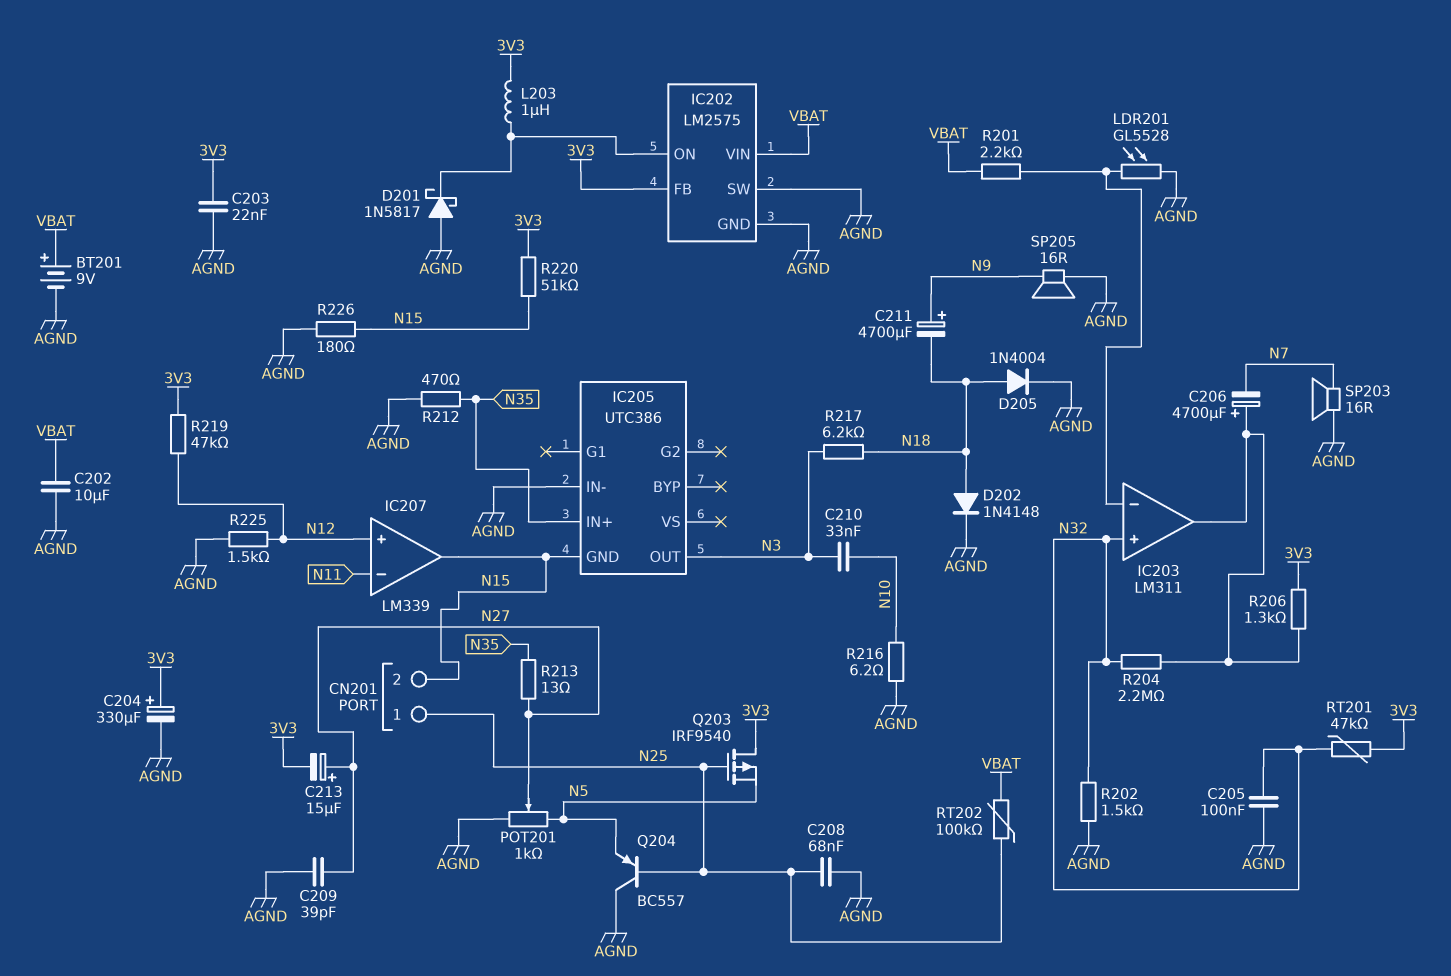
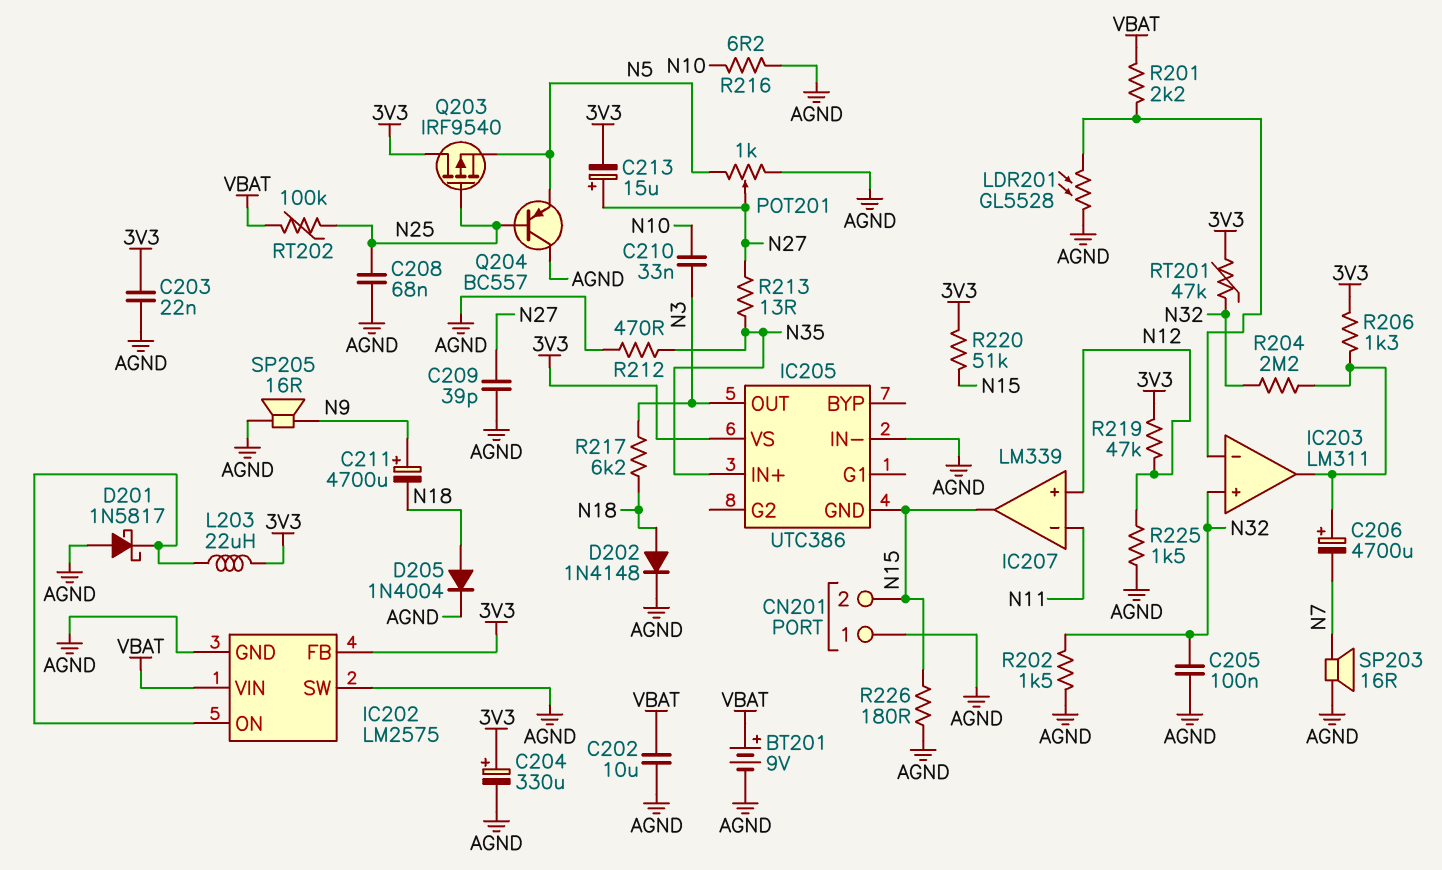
CN201 pin 1: N25 -> AGND
IC205 pin VS: none -> 3V3
L203: 1uH (3V3, IC202/ON) -> 22uH (3V3, IC202/ON)

